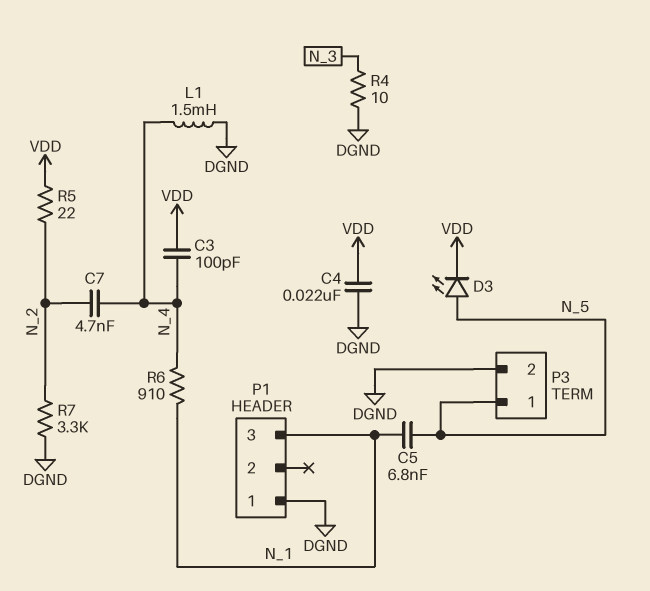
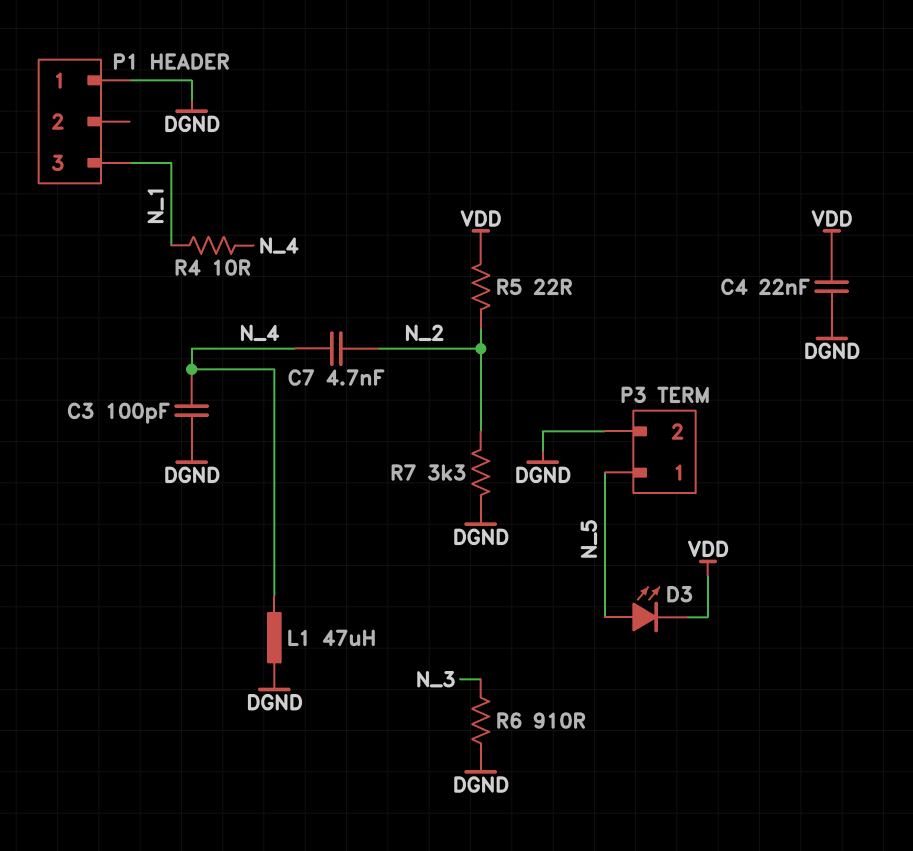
C3: 100pF (N_4, VDD) -> 100pF (DGND, N_4)
C5: 6.8nF (N_1, N_5) -> none
L1: 1.5mH (DGND, N_4) -> 47uH (DGND, N_4)
R4: 10 (DGND, N_3) -> 10 (N_1, N_4)
R6: 910 (N_1, N_4) -> 910 (DGND, N_3)

